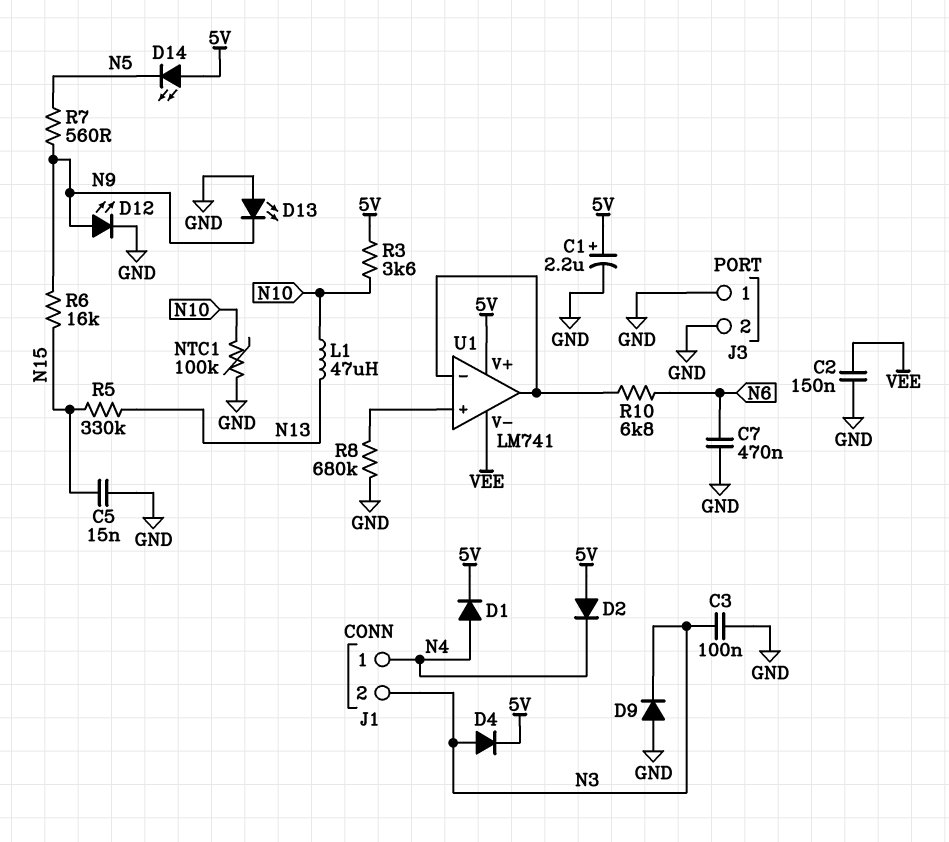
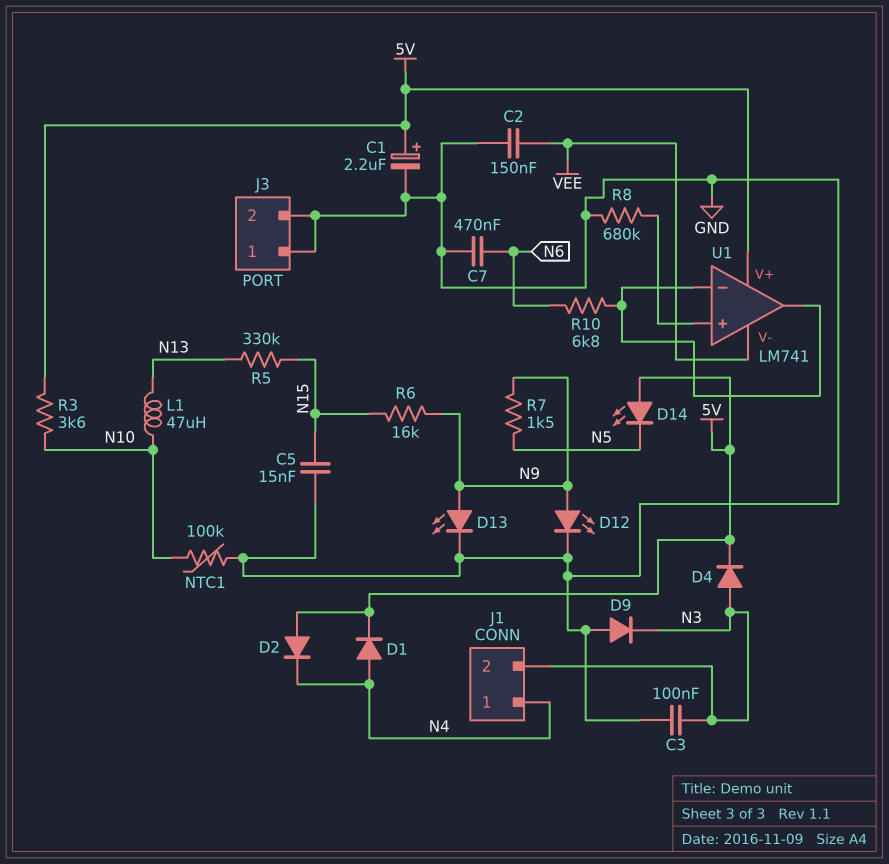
D13: LED (A GND, K N9) -> LED (A N9, K GND)
R7: 560 (N5, N9) -> 1.5k (N5, N9)

